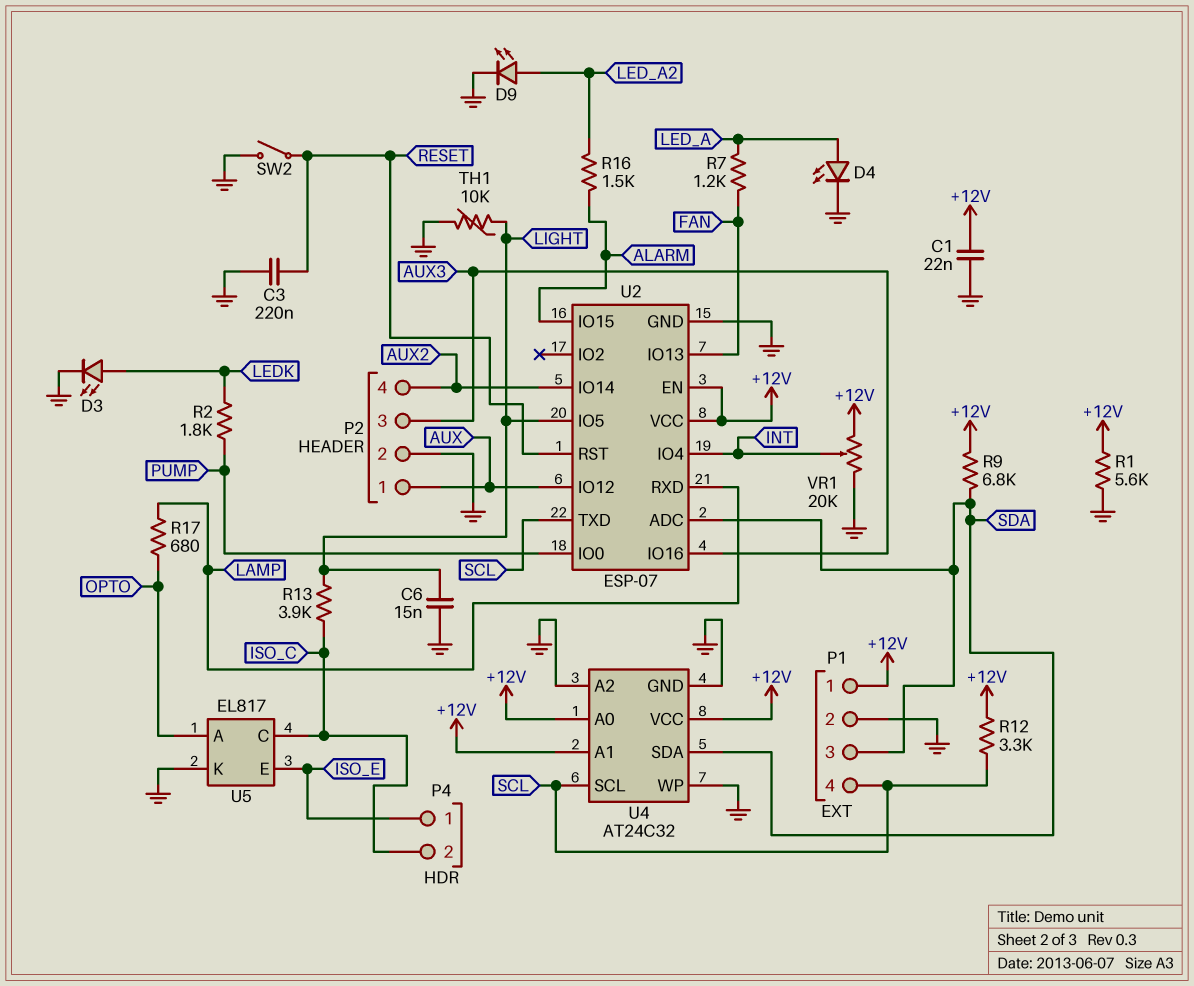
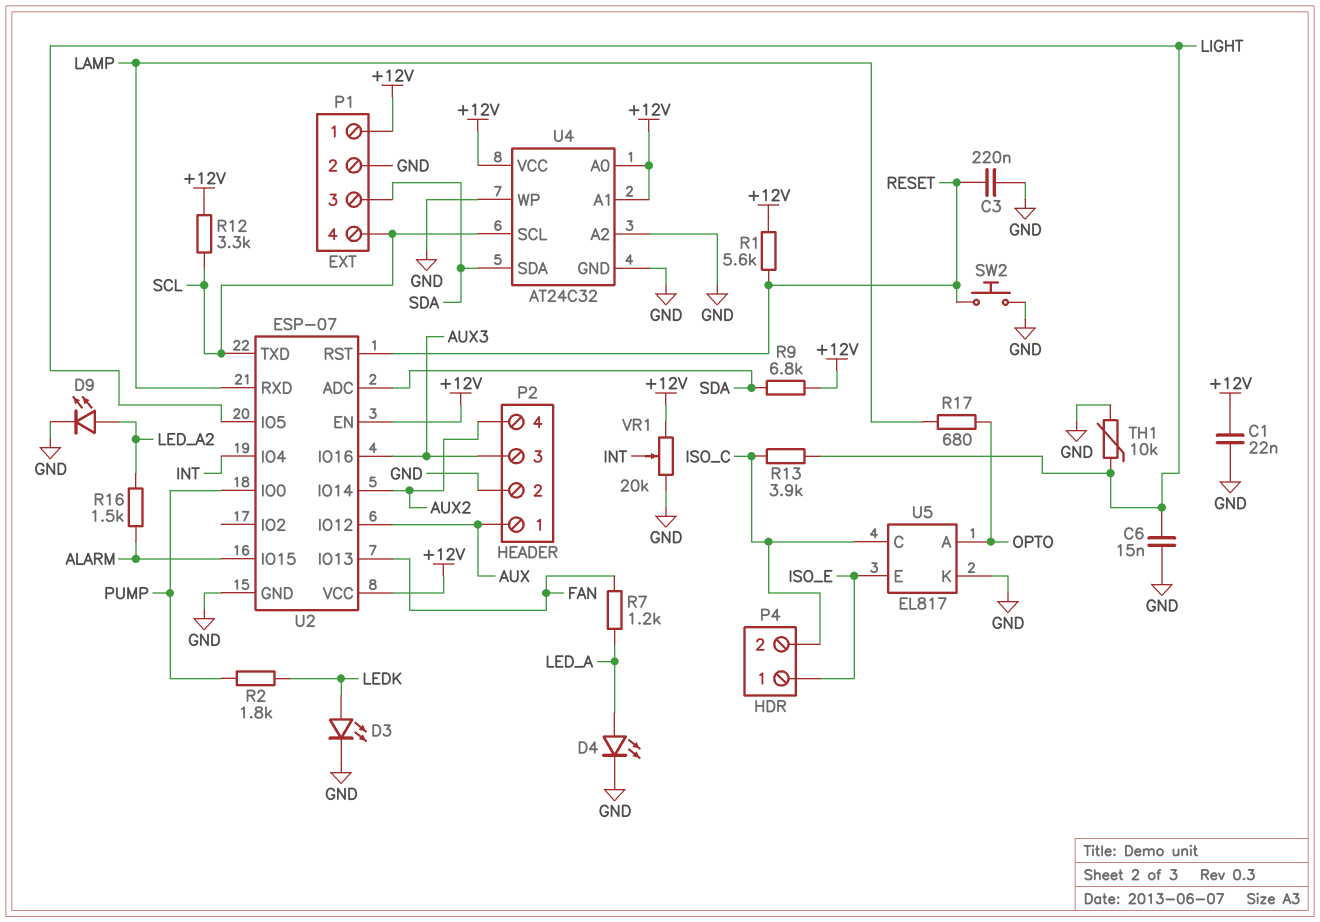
R1: 5.6k (+12V, GND) -> 5.6k (+12V, RESET)
SW2: switch (GND, RESET) -> button (GND, RESET)

